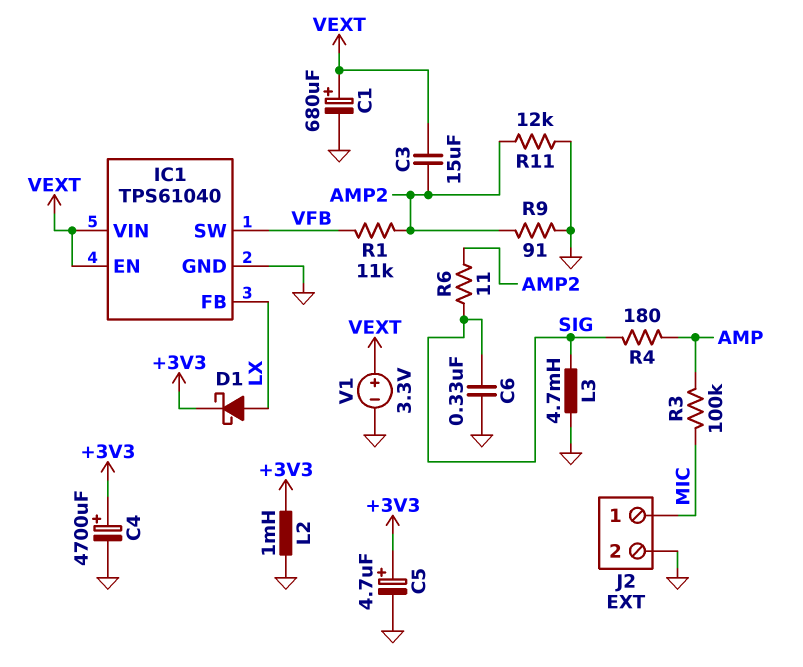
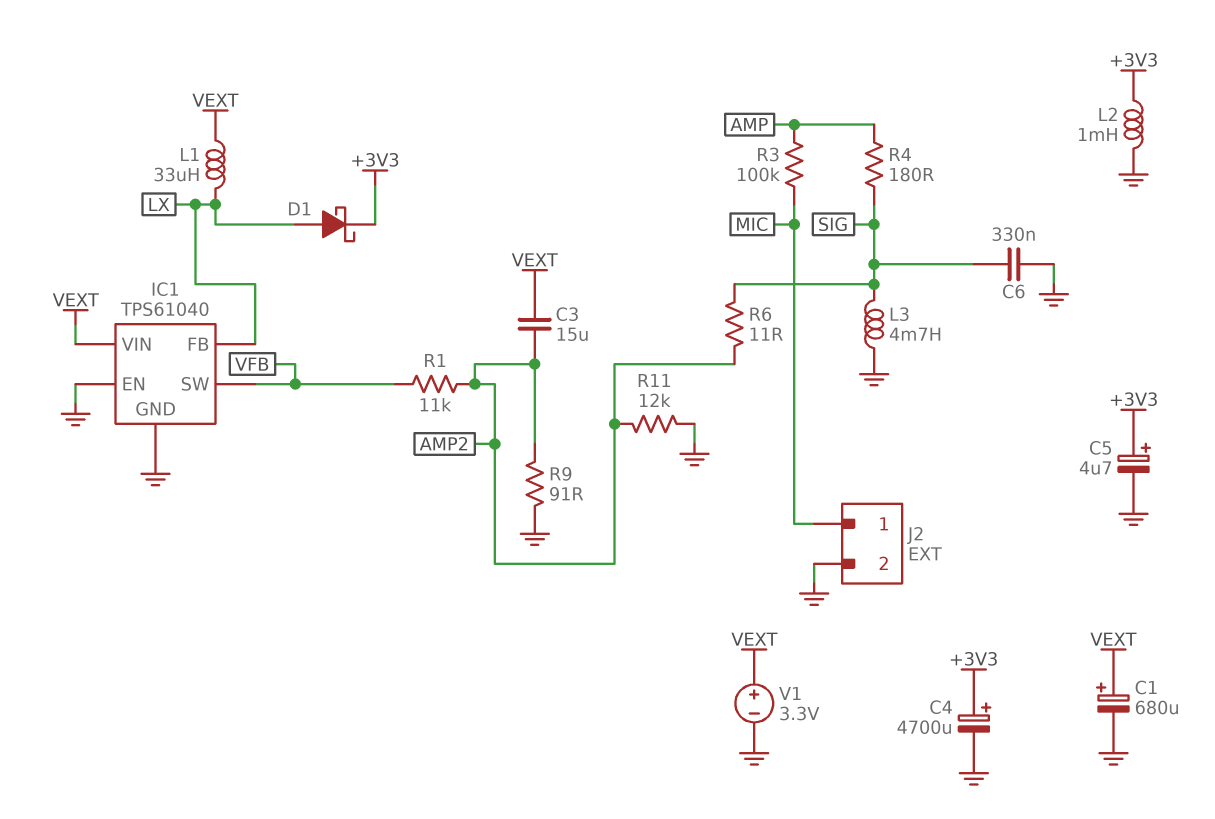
IC1 pin EN: VEXT -> GND
L1: none -> 33uH (LX, VEXT)

